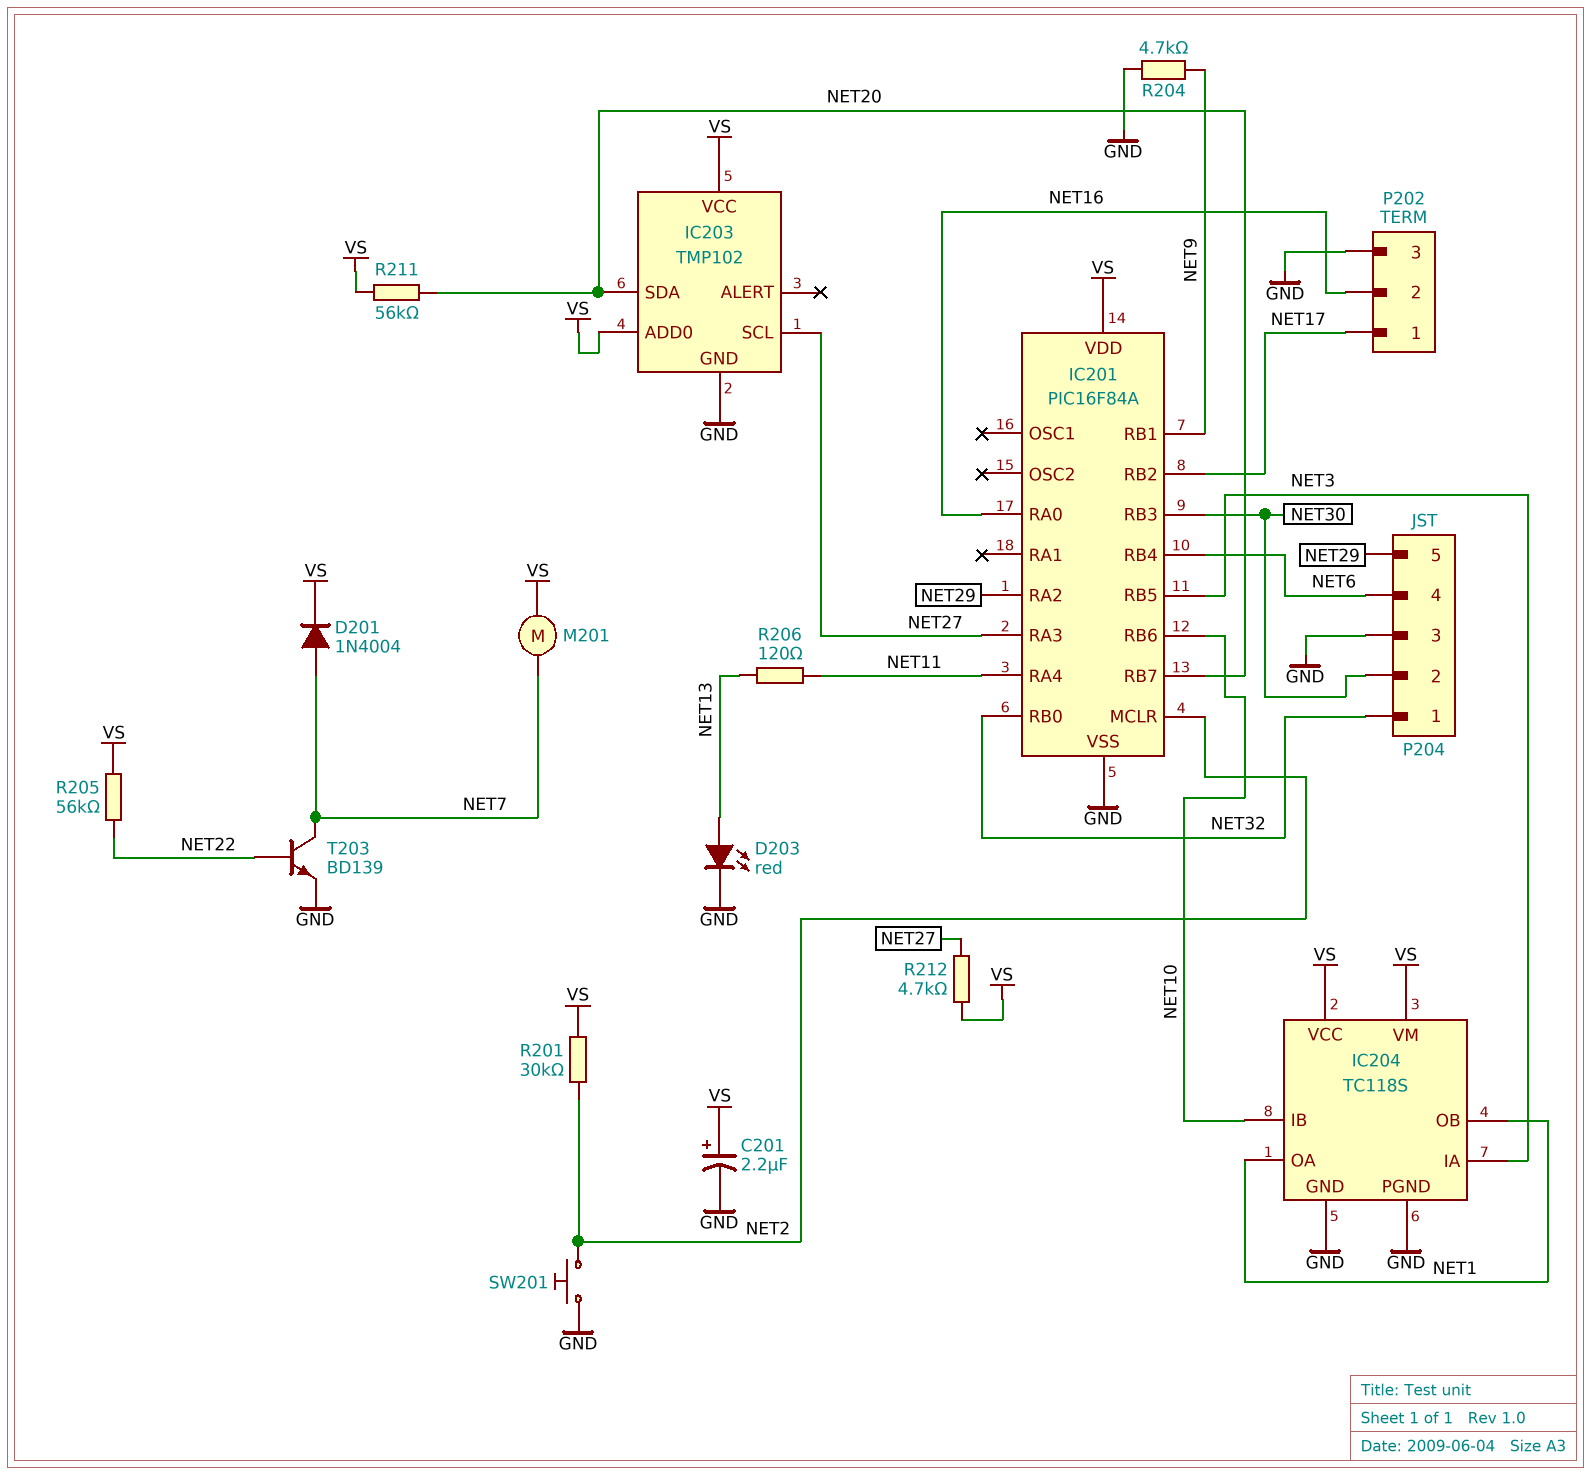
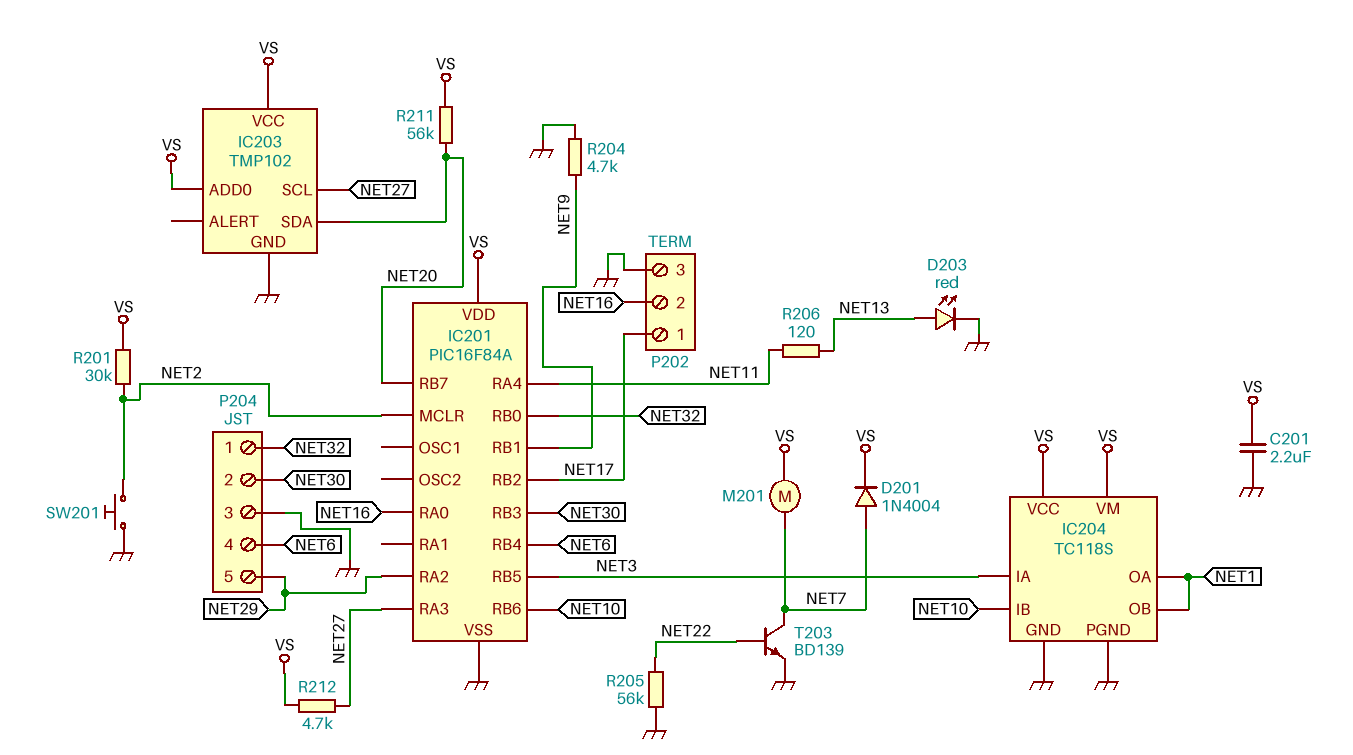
C201: 2.2uF (plus VS, minus GND) -> 2.2uF (GND, VS)
R205: 56k (NET22, VS) -> 56k (GND, NET22)

